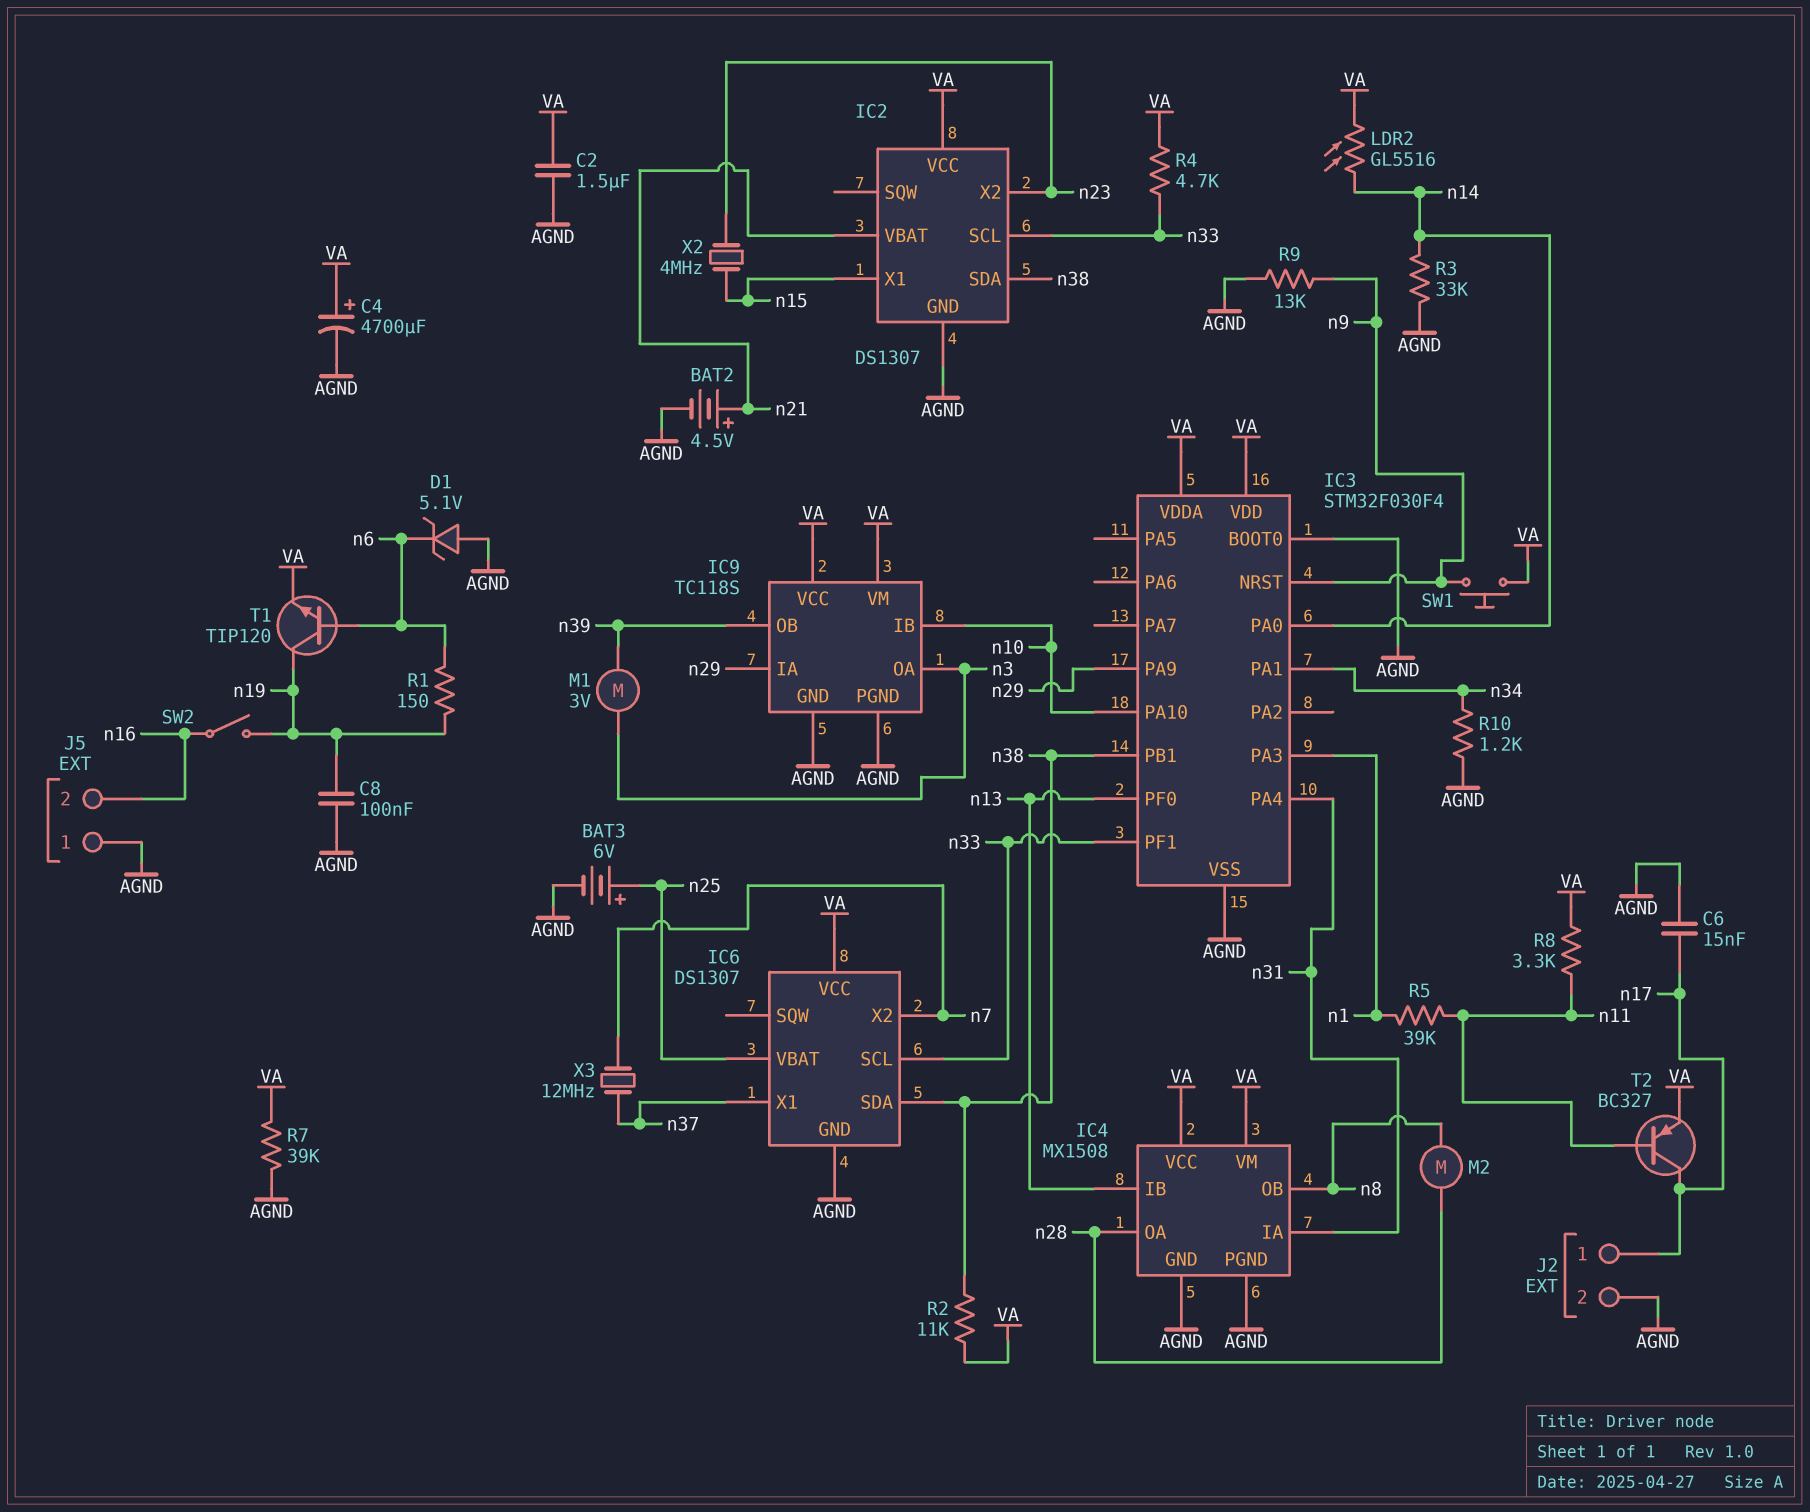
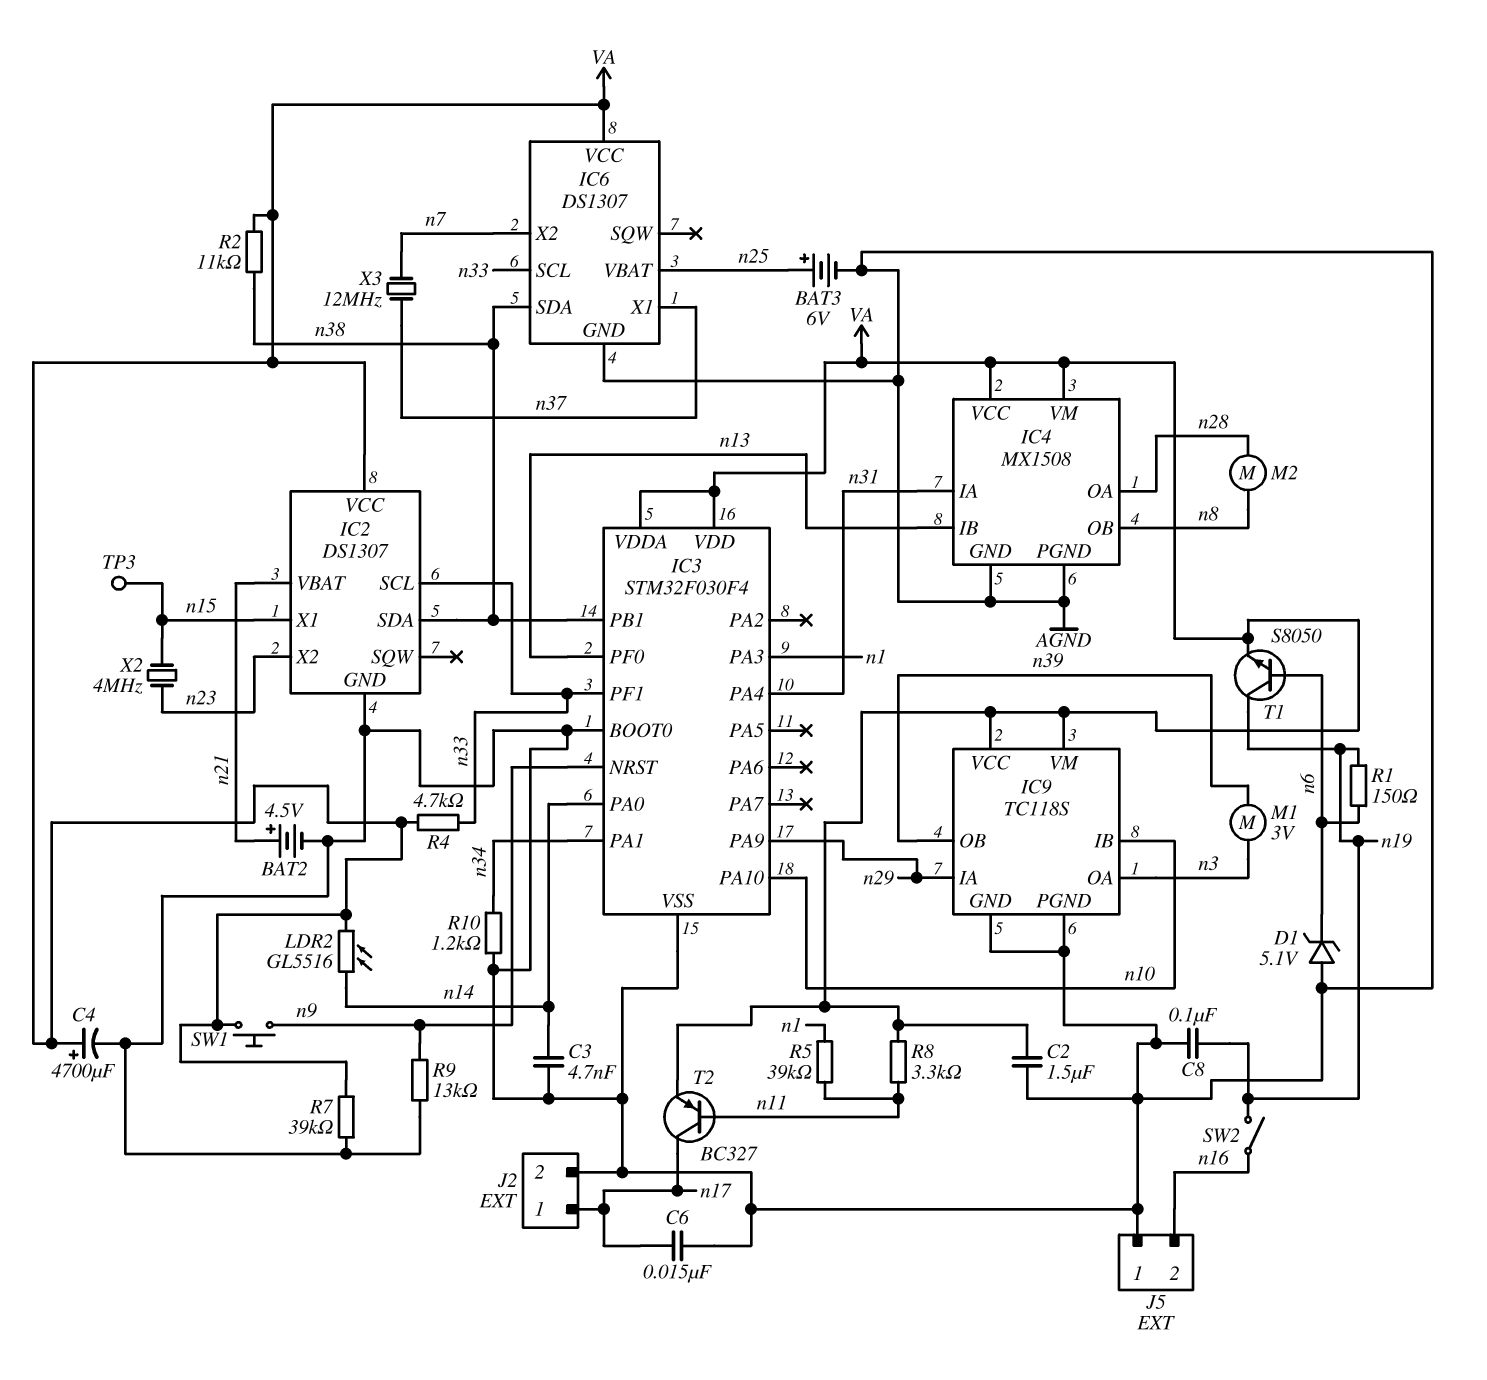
C3: none -> 4.7nF (AGND, n14)
R3: 33k (AGND, n14) -> none
T1: NPN TIP120 (B n6, C n19, E VA) -> NPN S8050 (B n6, C n19, E VA)
TP3: none -> test point (n15)

